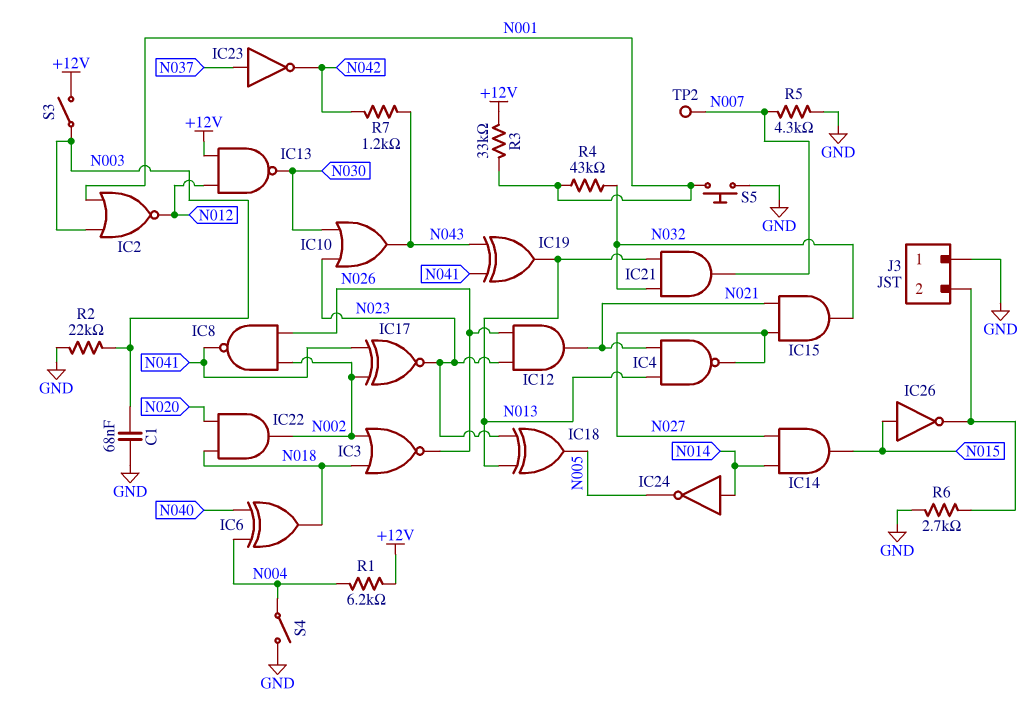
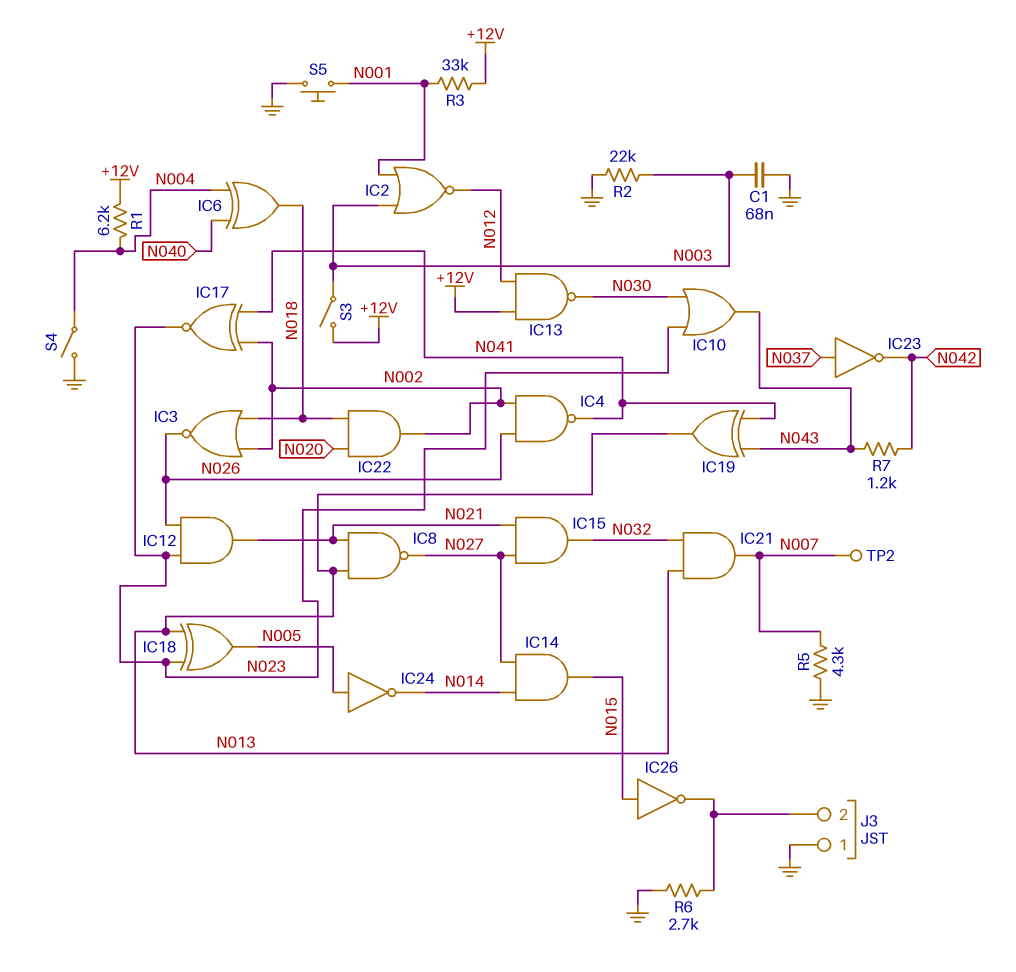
IC4: NAND (in N013, in N021, out N027) -> NAND (in N002, in N026, out N041)
IC8: NAND (in N002, in N026, out N041) -> NAND (in N013, in N021, out N027)
IC24: NOT (in N014, out N005) -> NOT (in N005, out N014)
R4: 43k (N001, N032) -> none

